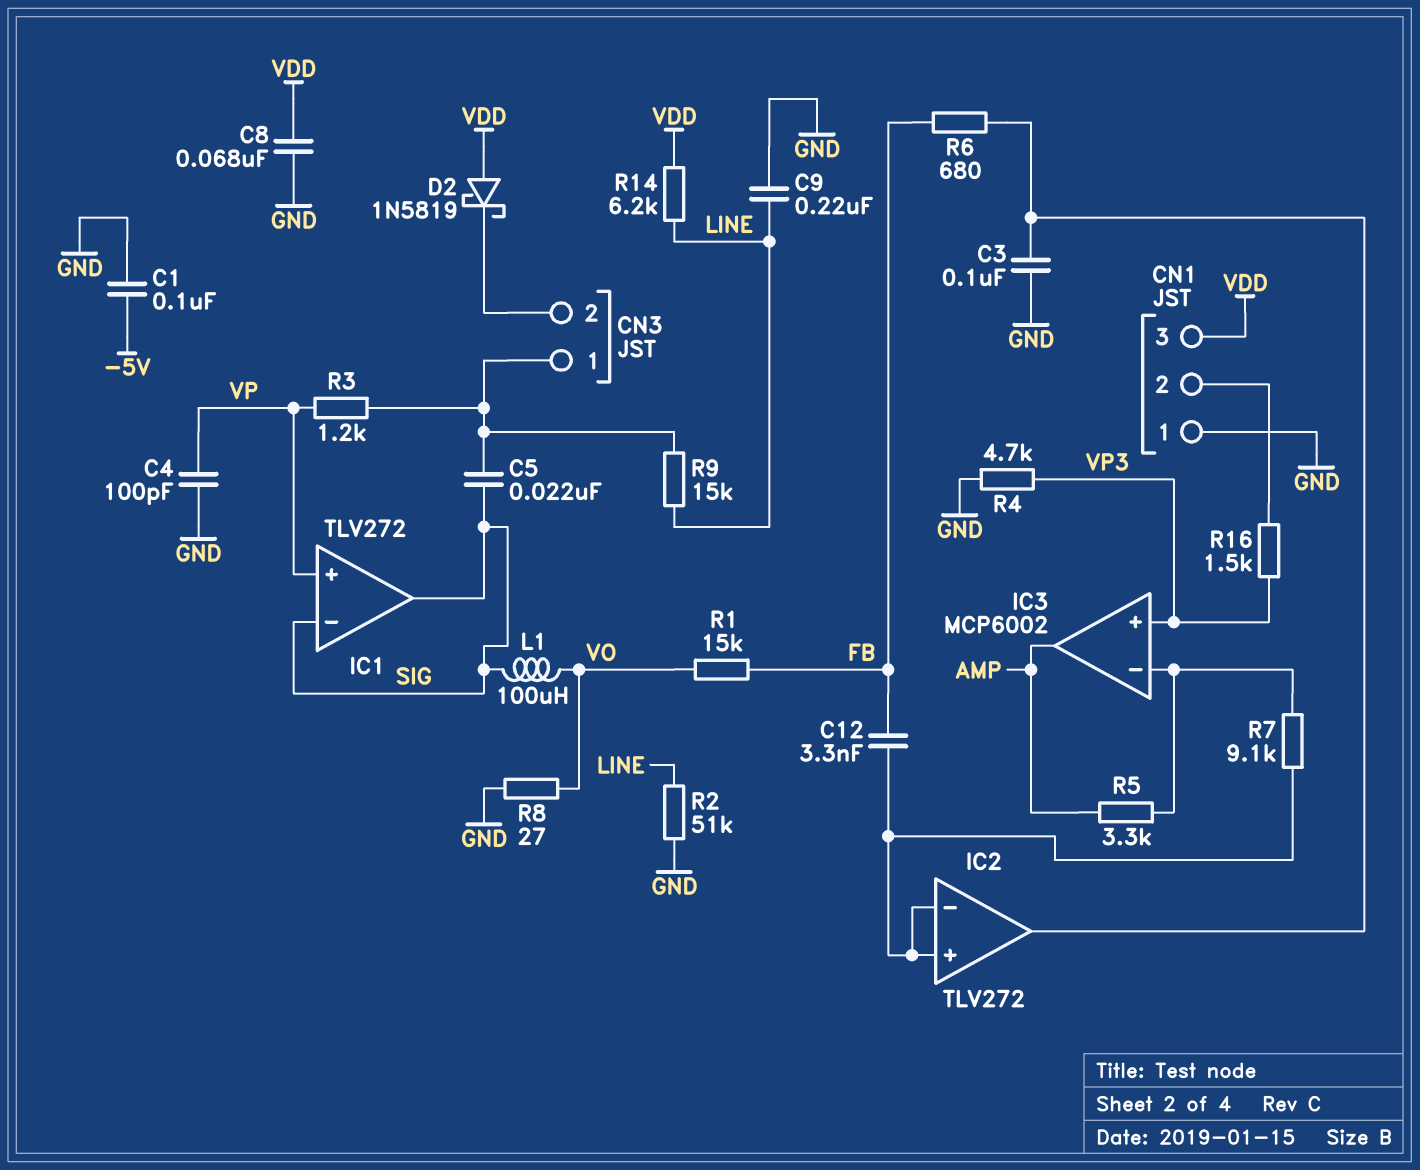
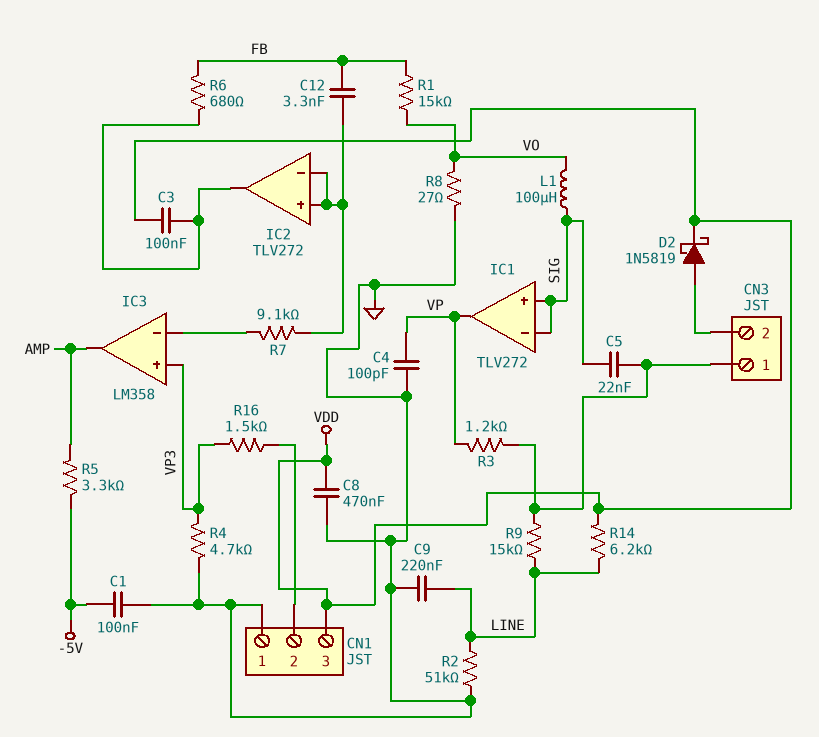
C3: 100nF (GND, IC2/out) -> 100nF (IC2/out, VDD)
C8: 68nF (GND, VDD) -> 470nF (GND, VDD)
D2: schottky 1N5819 (A VDD, K CN3/2) -> schottky 1N5819 (A CN3/2, K VDD)
IC1 pin in+: VP -> SIG
IC1 pin out: SIG -> VP
IC3: MCP6002 -> LM358
R5: 3.3k (AMP, IC3/in-) -> 3.3k (-5V, AMP)

